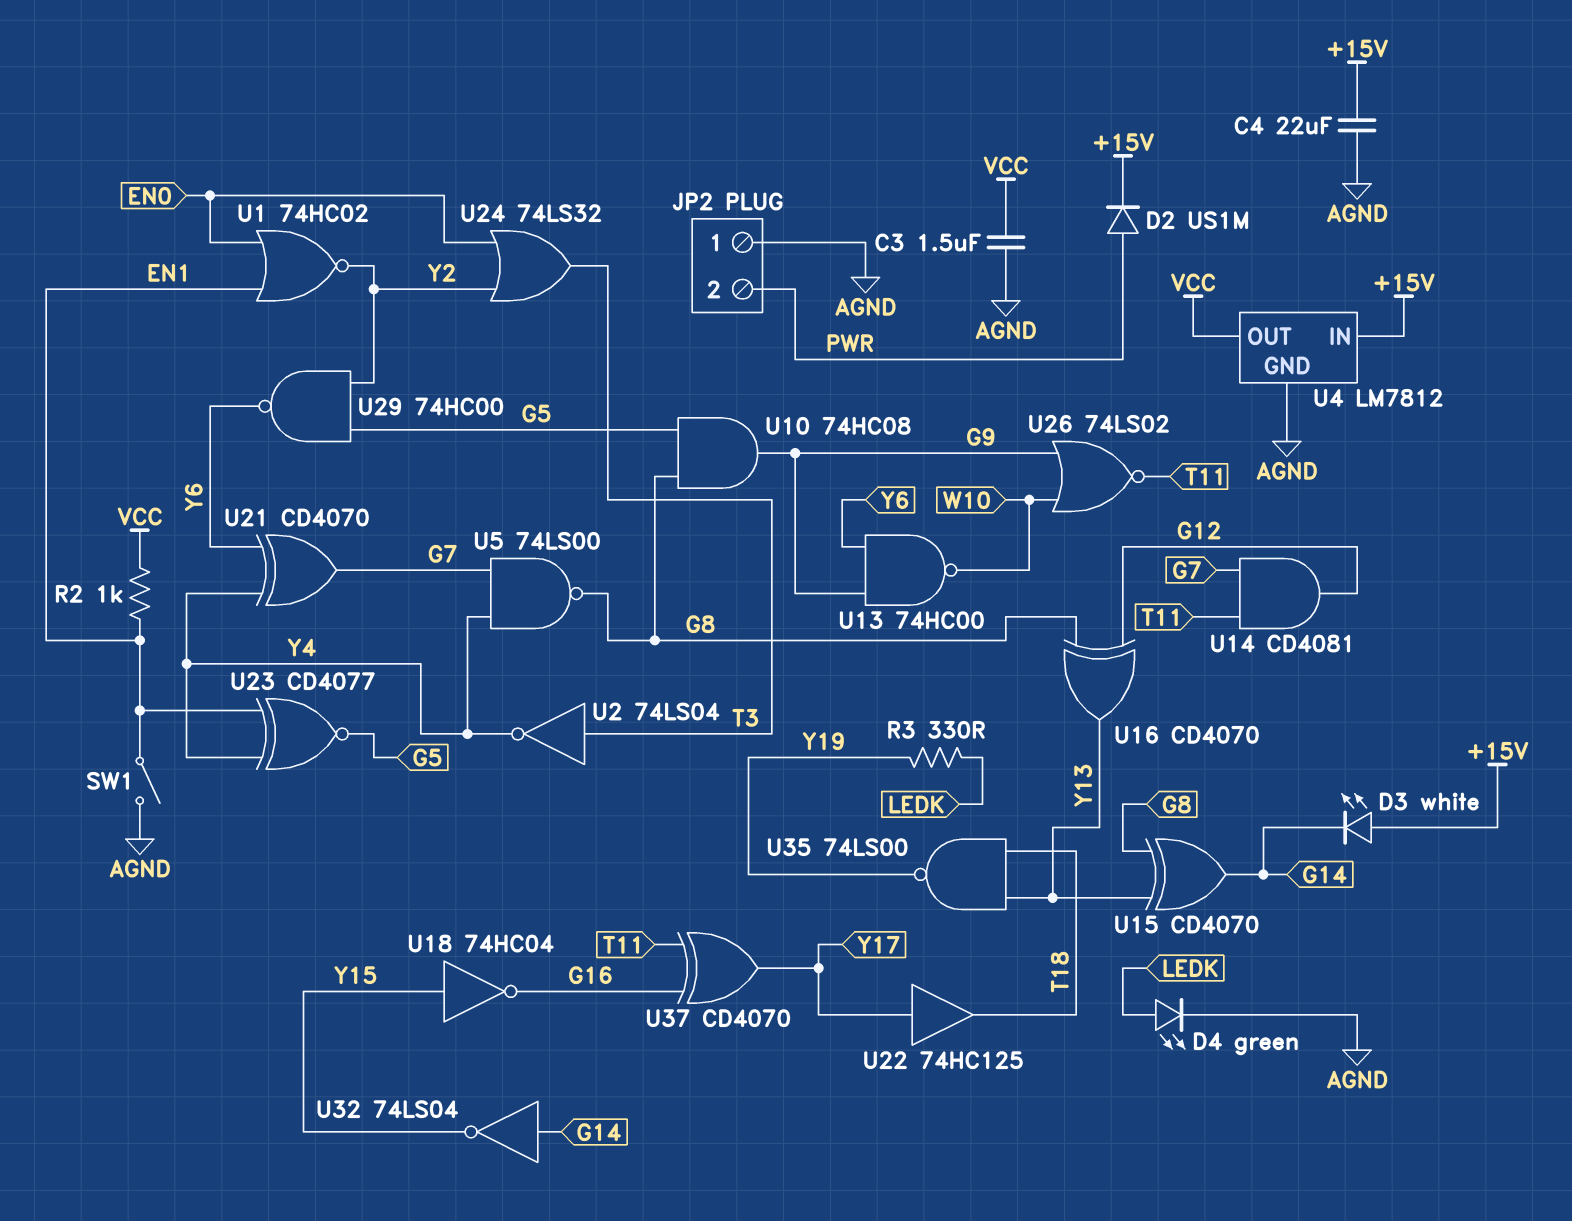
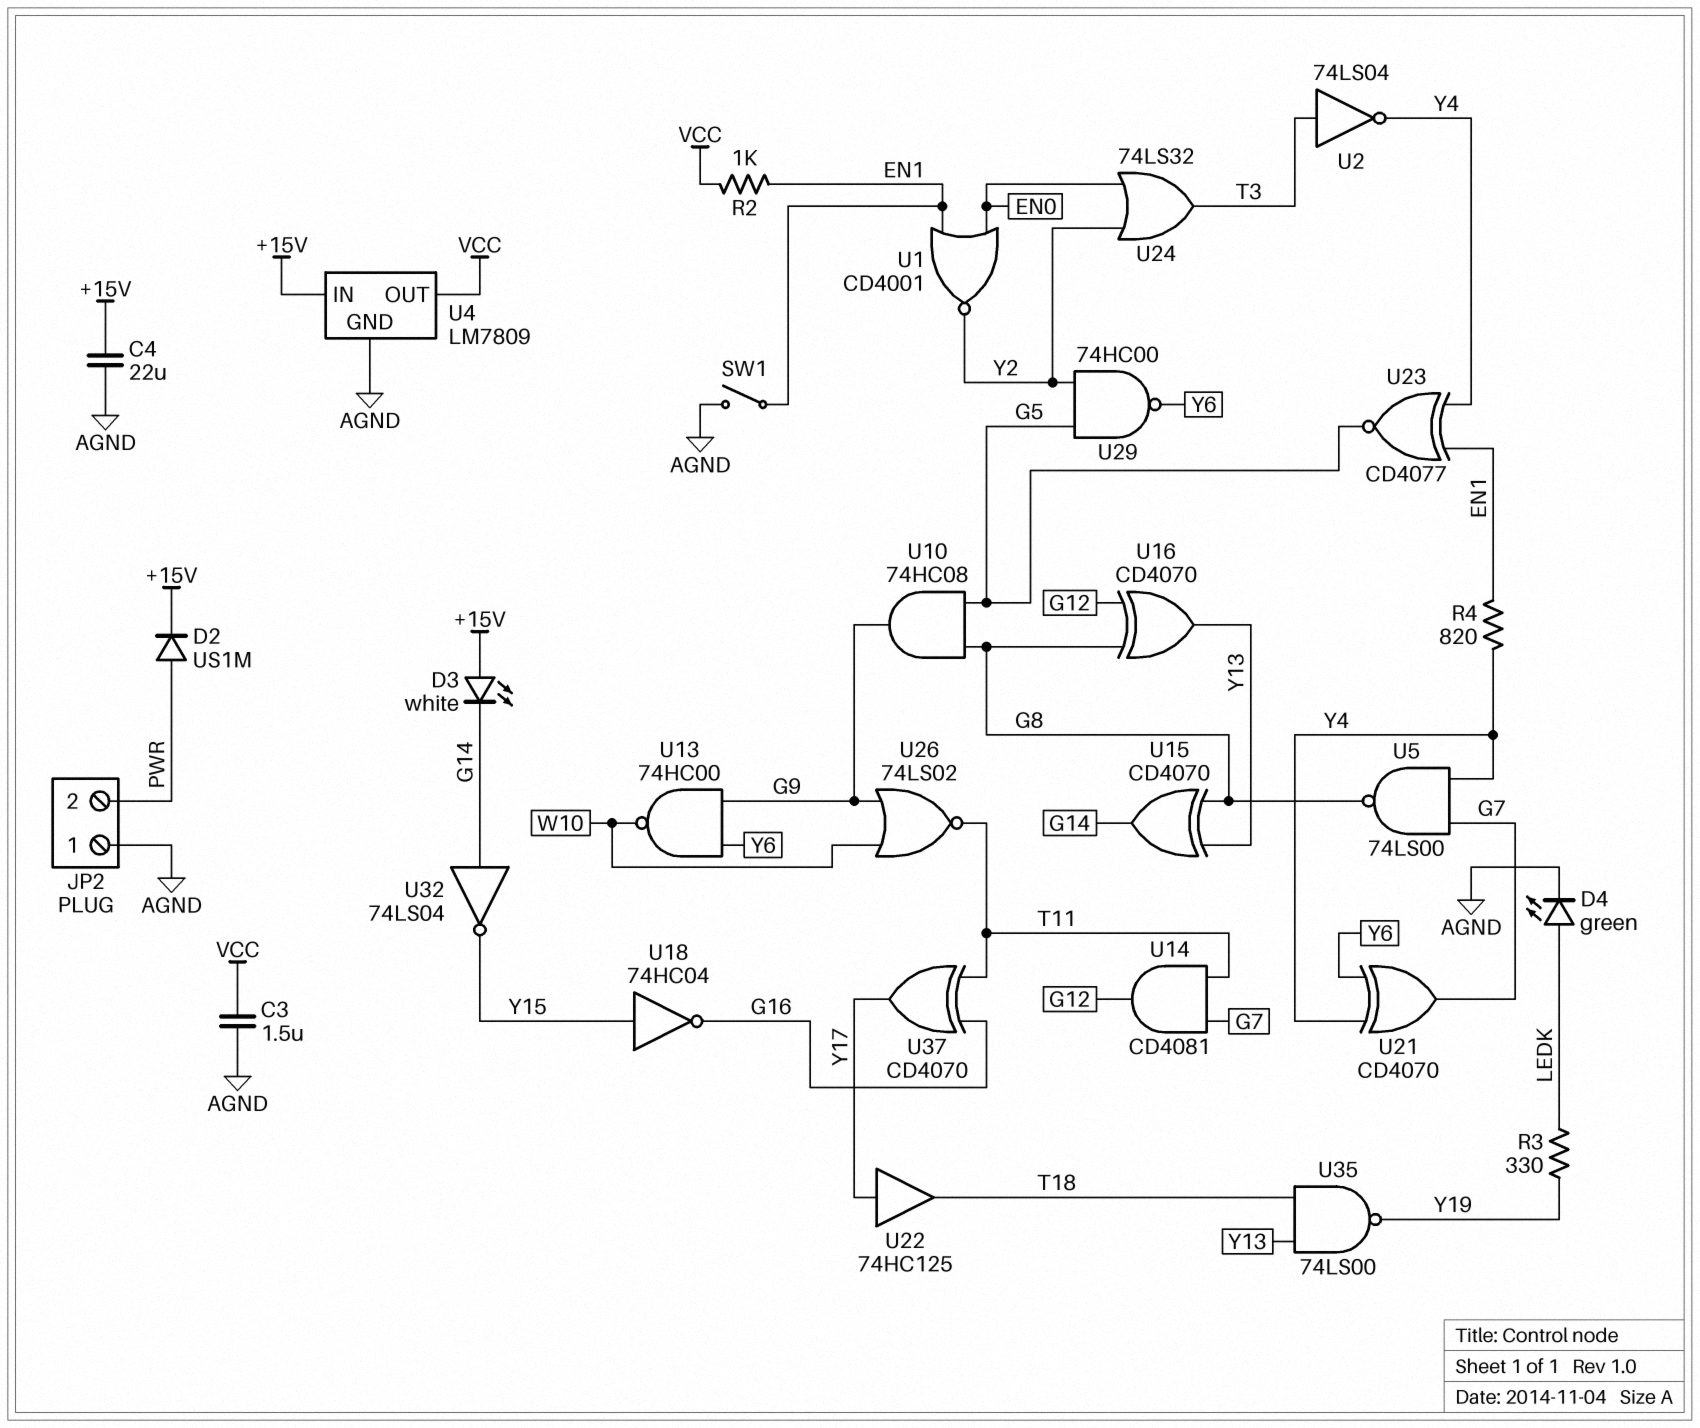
R4: none -> 820 (EN1, Y4)
U1: NOR 74HC02 (in EN0, in EN1, out Y2) -> NOR CD4001 (in EN0, in EN1, out Y2)
U4: LM7812 -> LM7809

